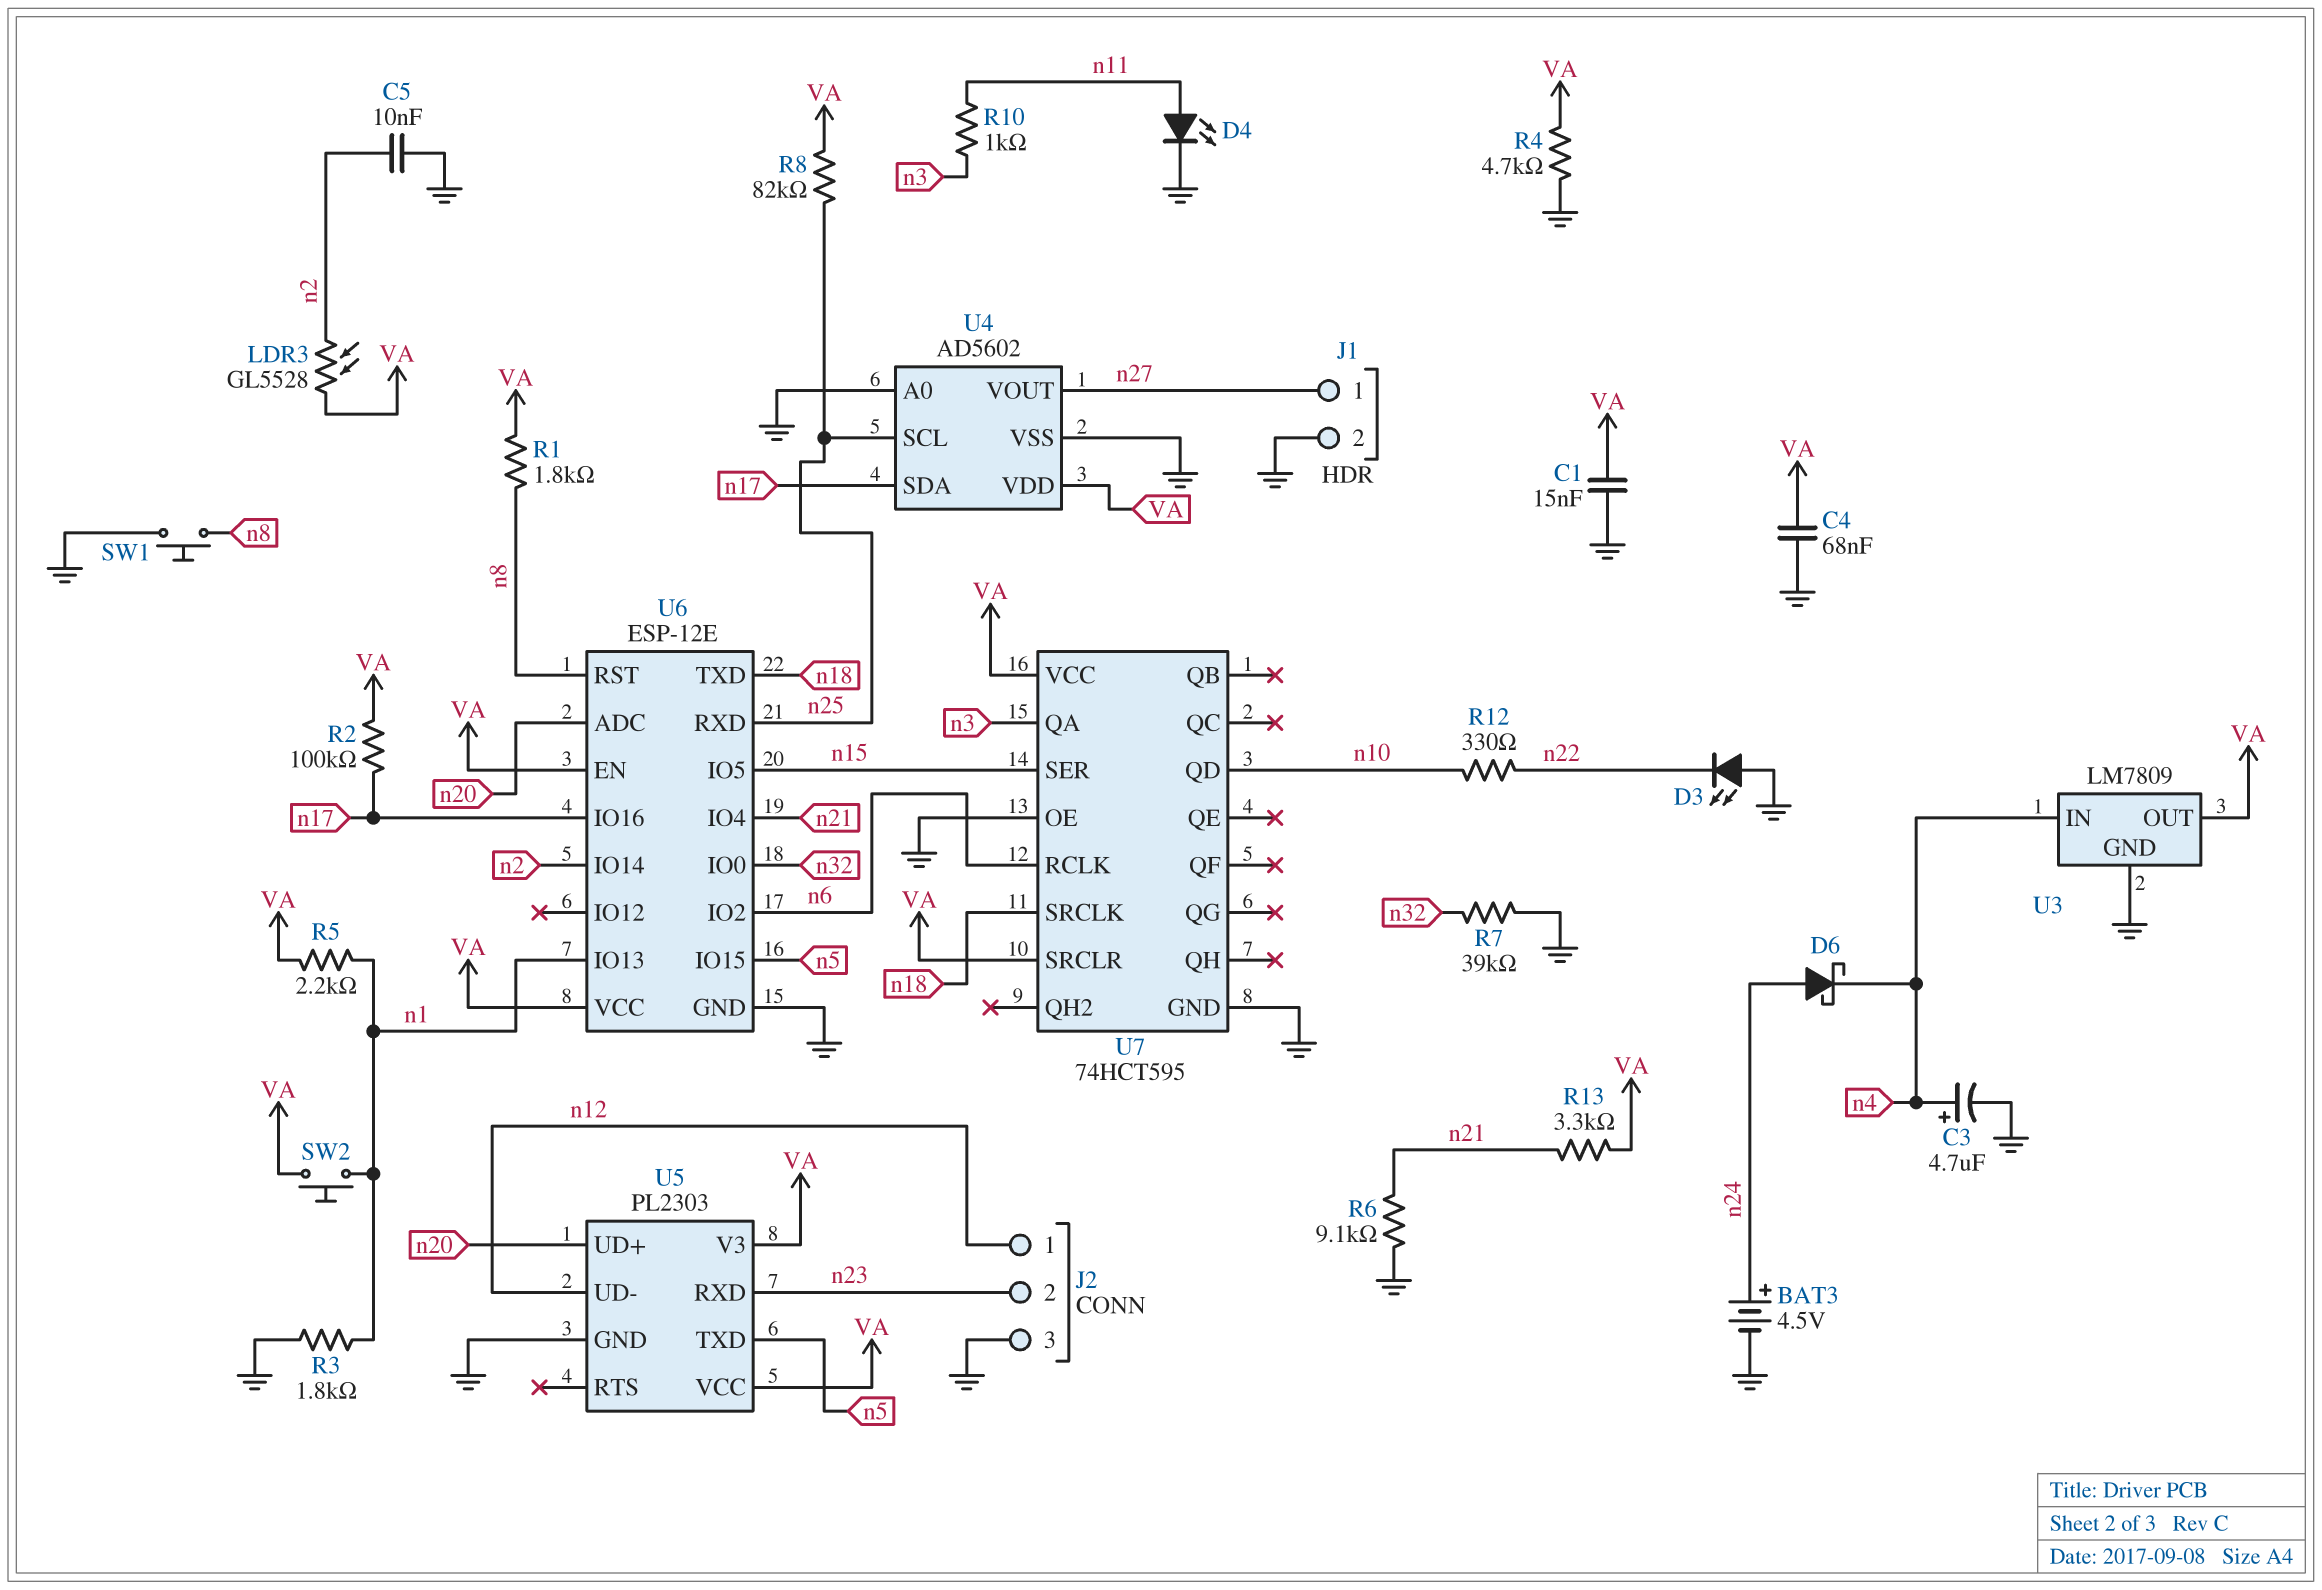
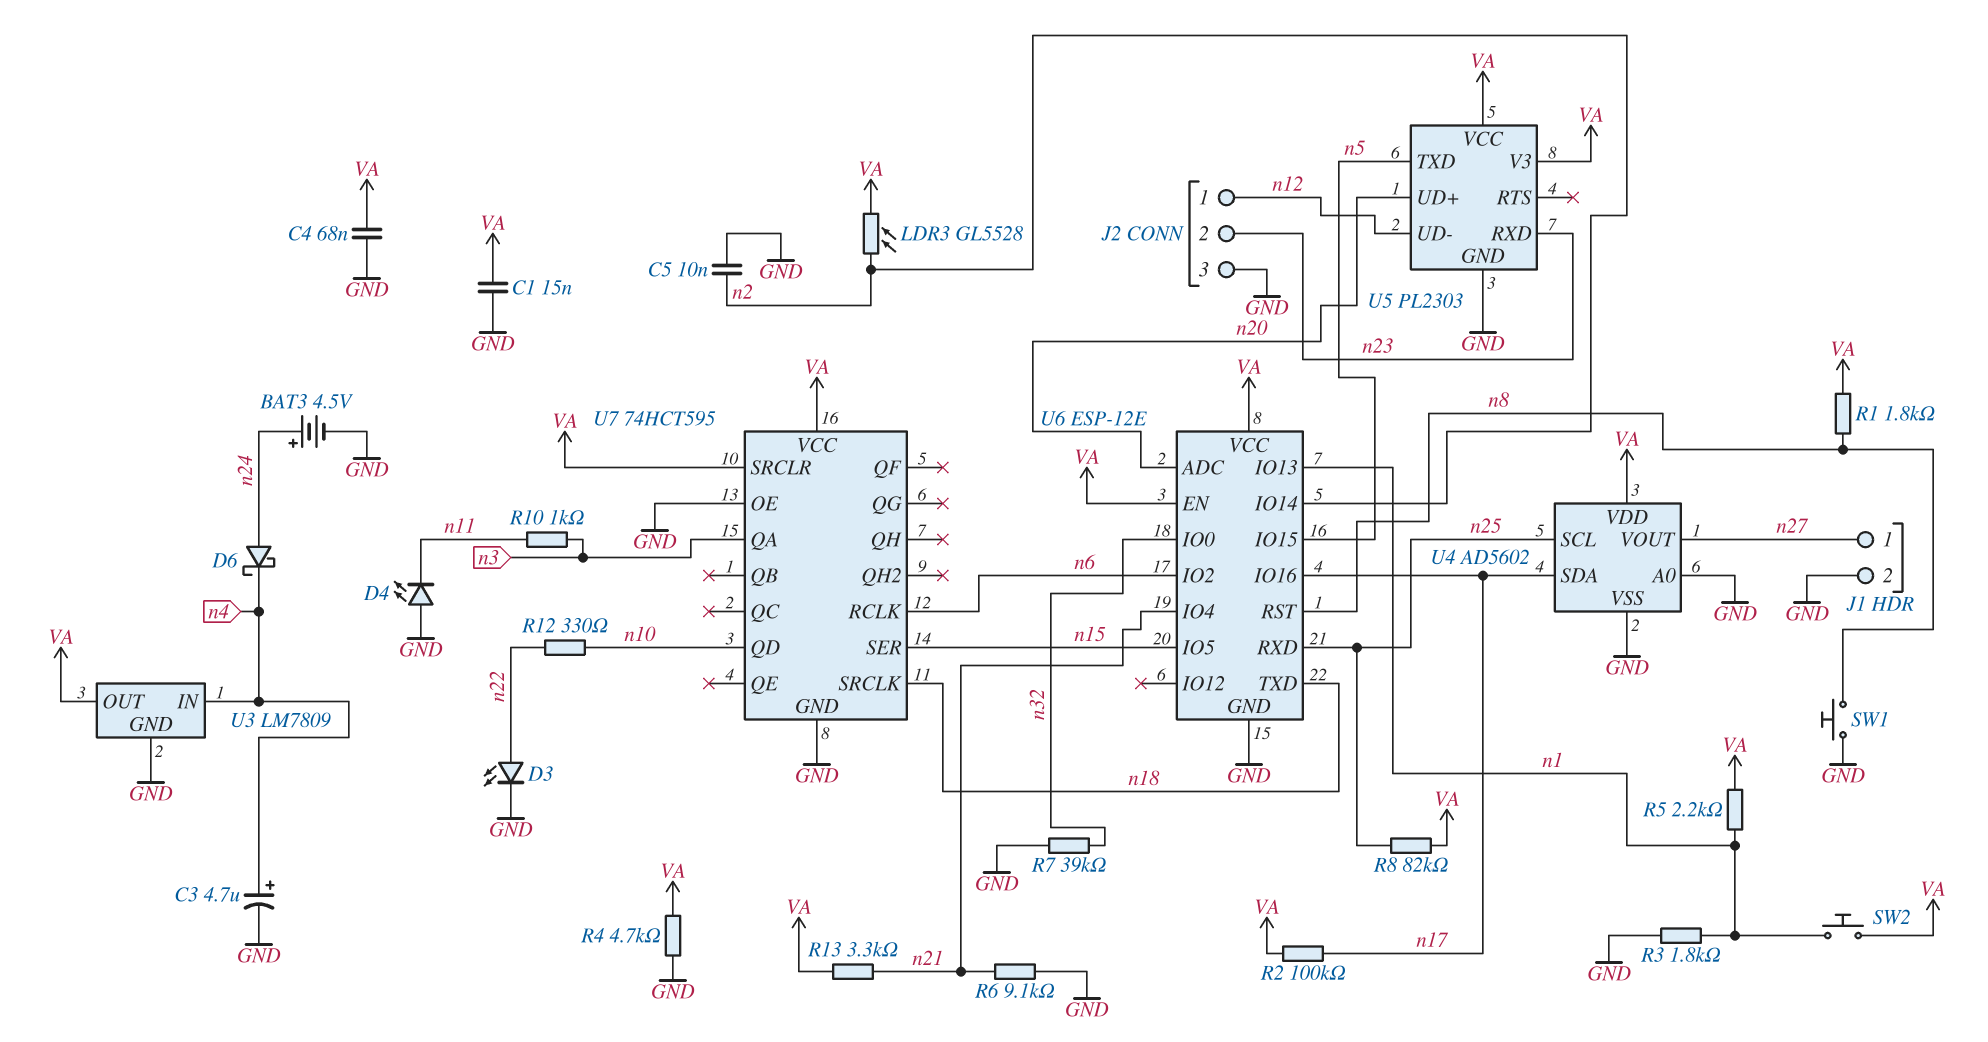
D3: LED (A GND, K n22) -> LED (A n22, K GND)
D4: LED (A n11, K GND) -> LED (A GND, K n11)

